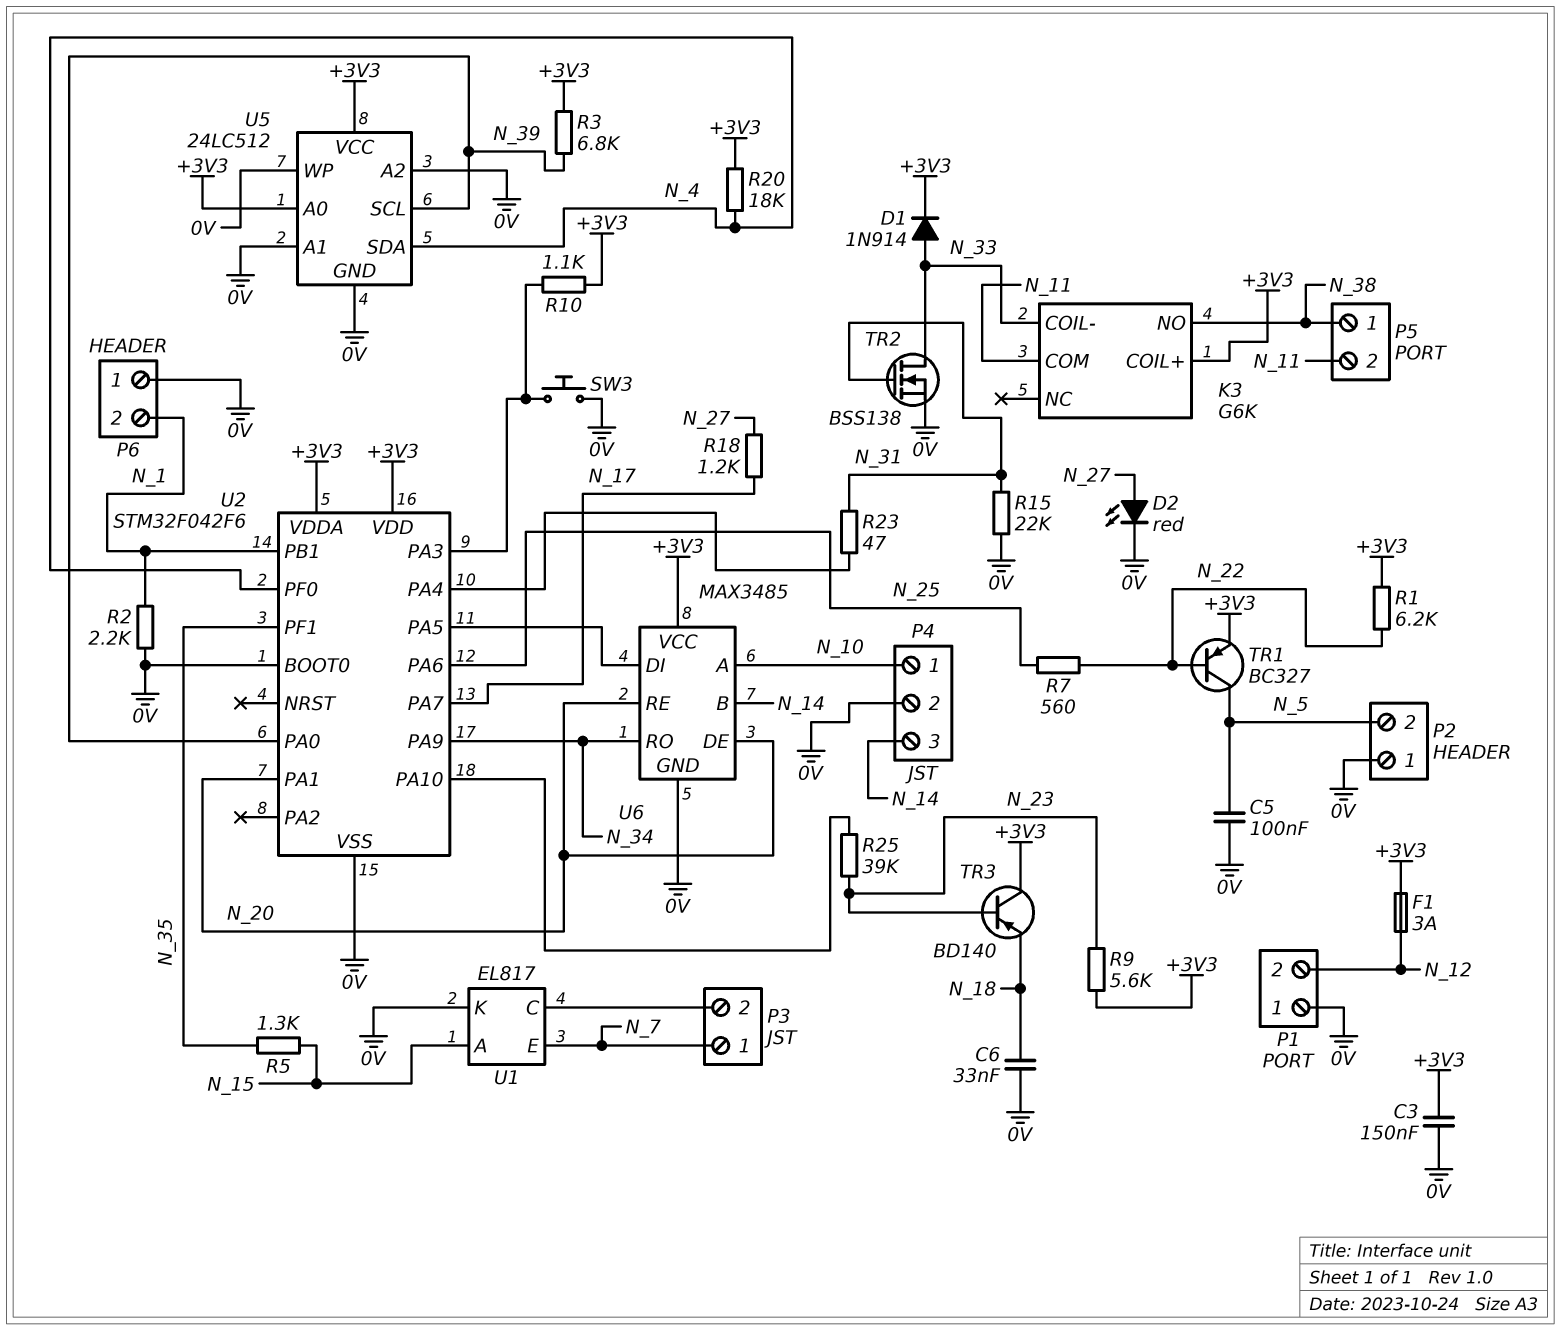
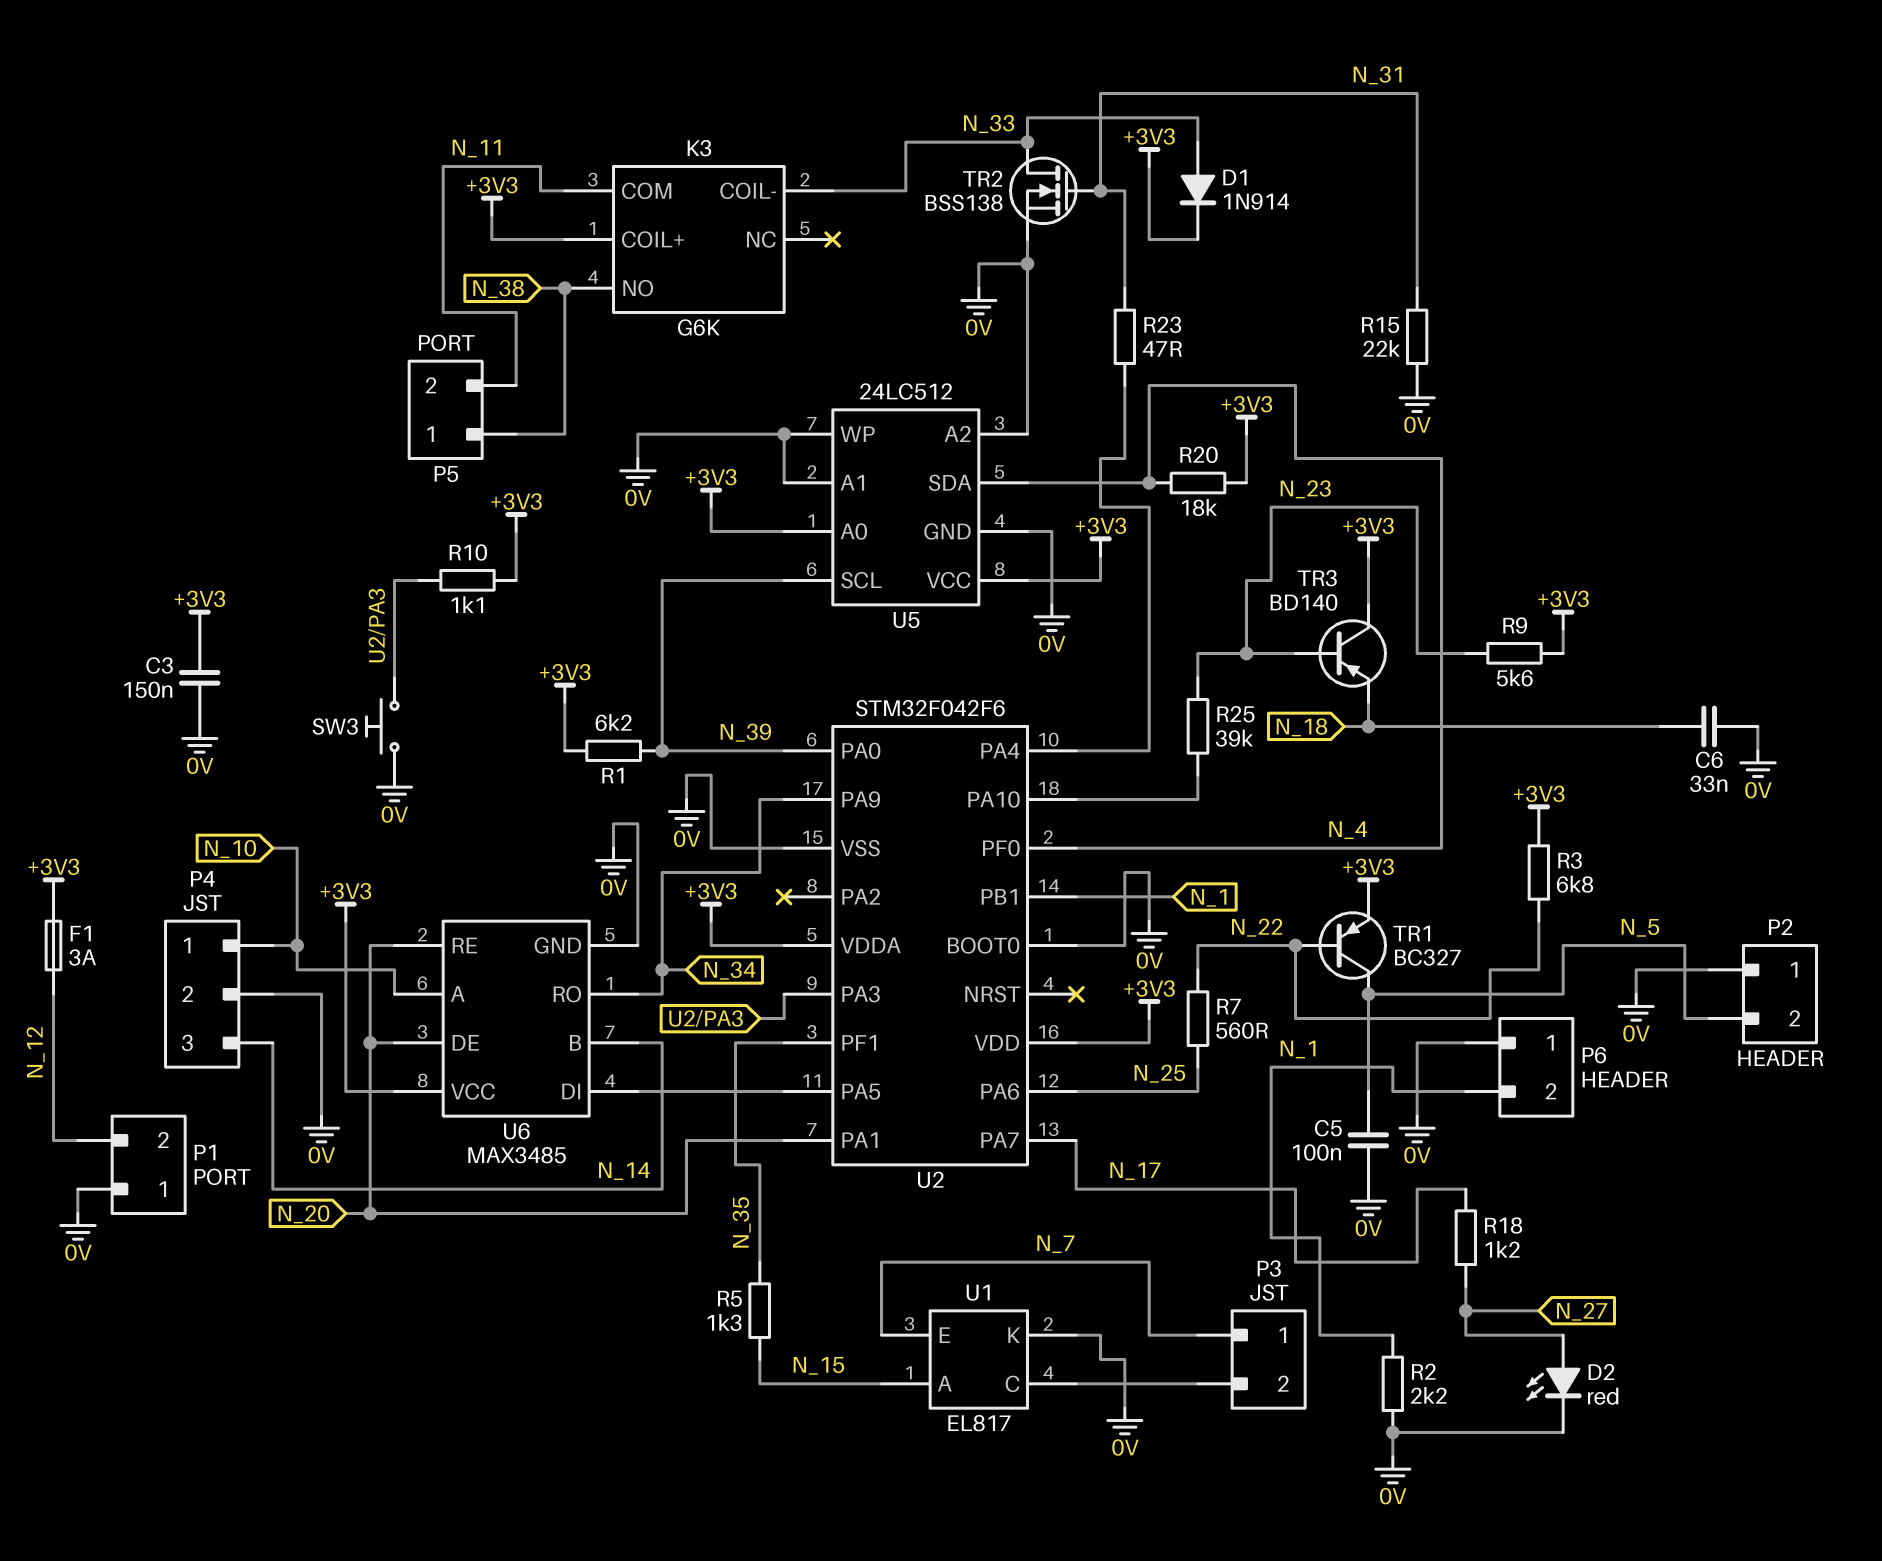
R1: 6.2k (+3V3, N_22) -> 6.2k (+3V3, N_39)
R3: 6.8k (+3V3, N_39) -> 6.8k (+3V3, N_22)

